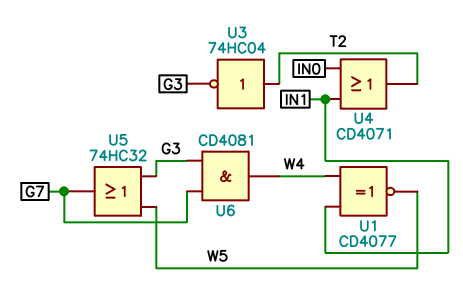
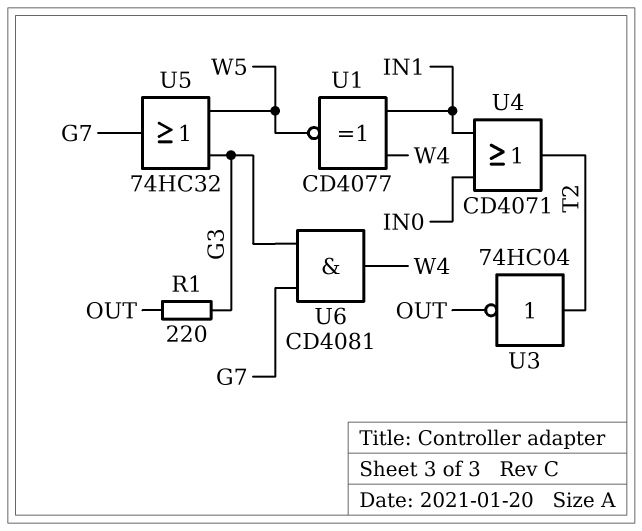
R1: none -> 220 (G3, OUT)
U3: NOT 74HC04 (in T2, out G3) -> NOT 74HC04 (in T2, out OUT)

